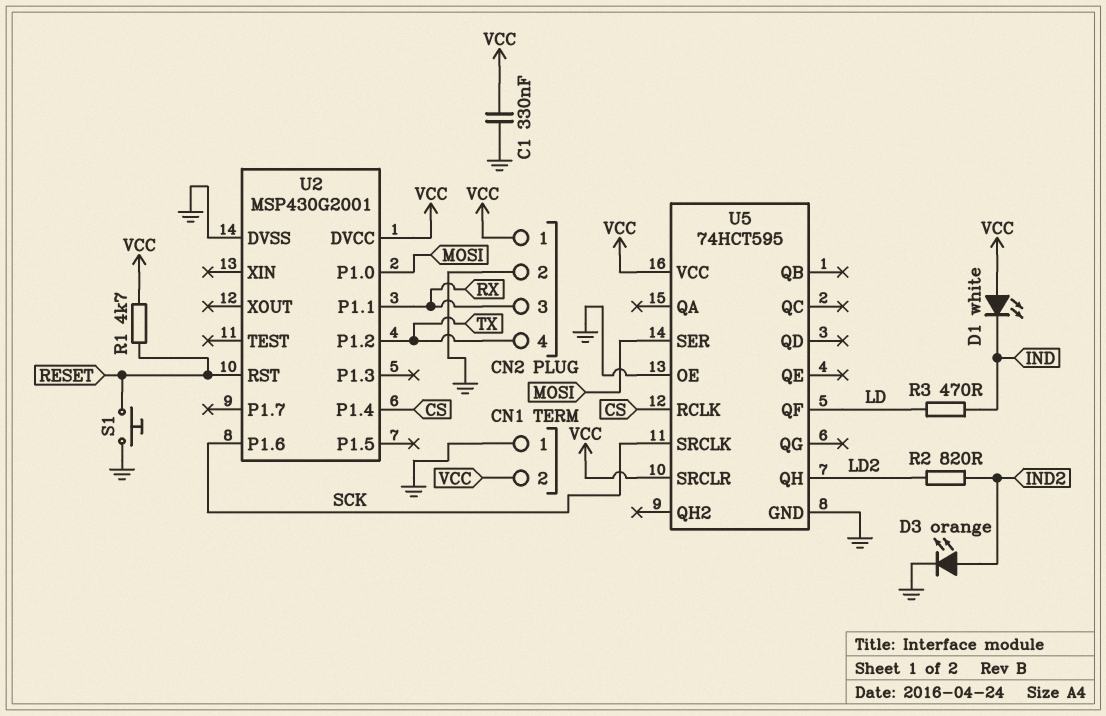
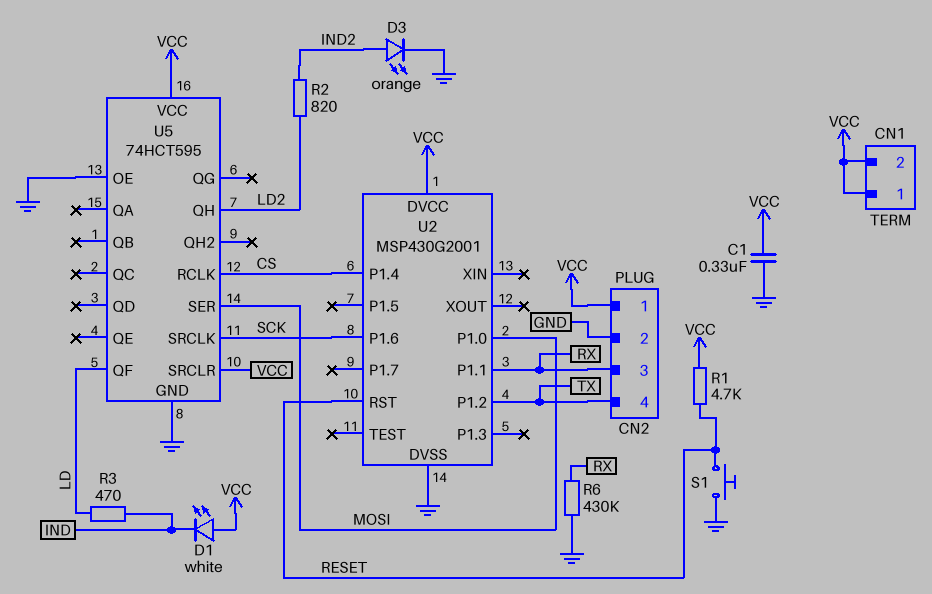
CN1 pin 1: GND -> VCC
R6: none -> 430k (GND, RX)

